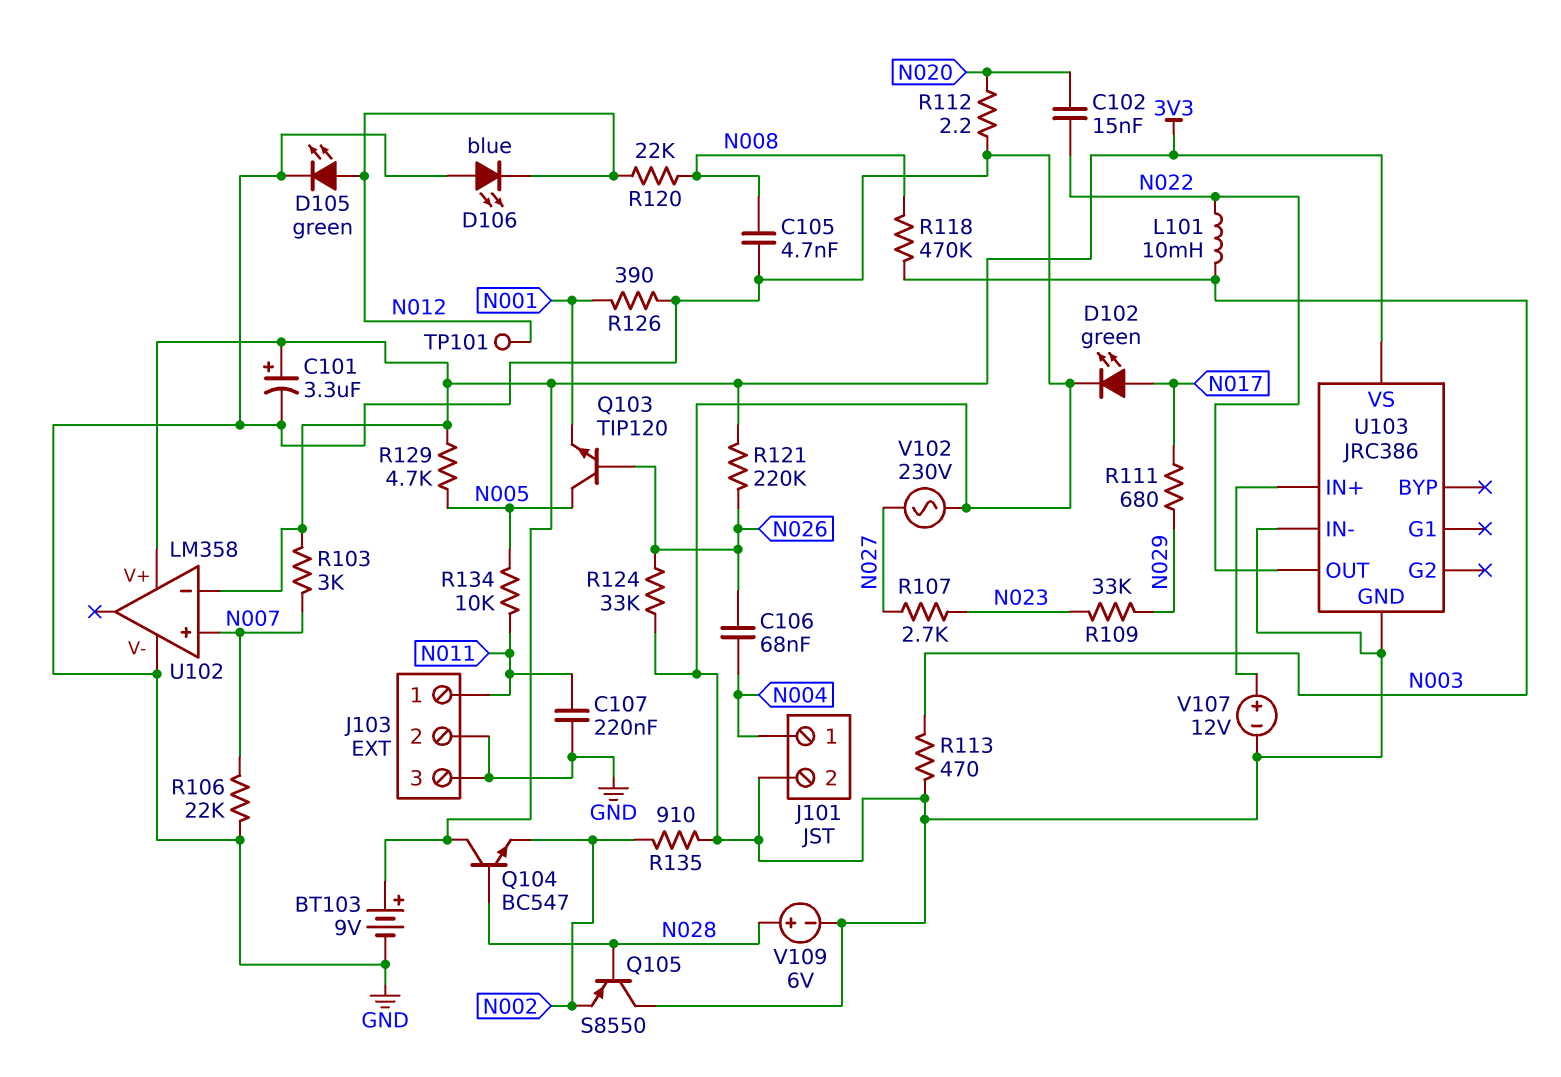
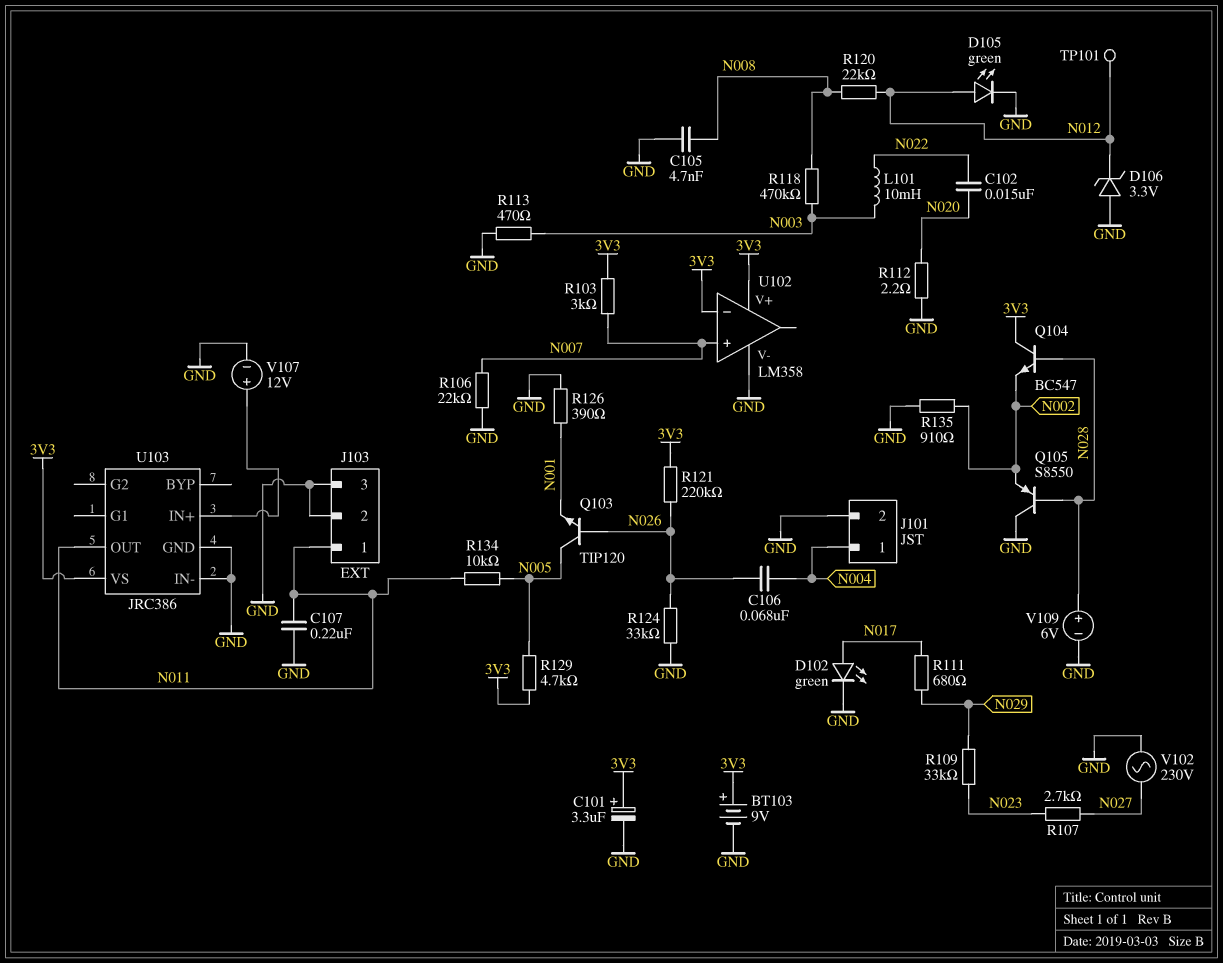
D106: LED blue (A GND, K N012) -> zener 3.3V (A GND, K N012)
U103 pin OUT: N022 -> N011

